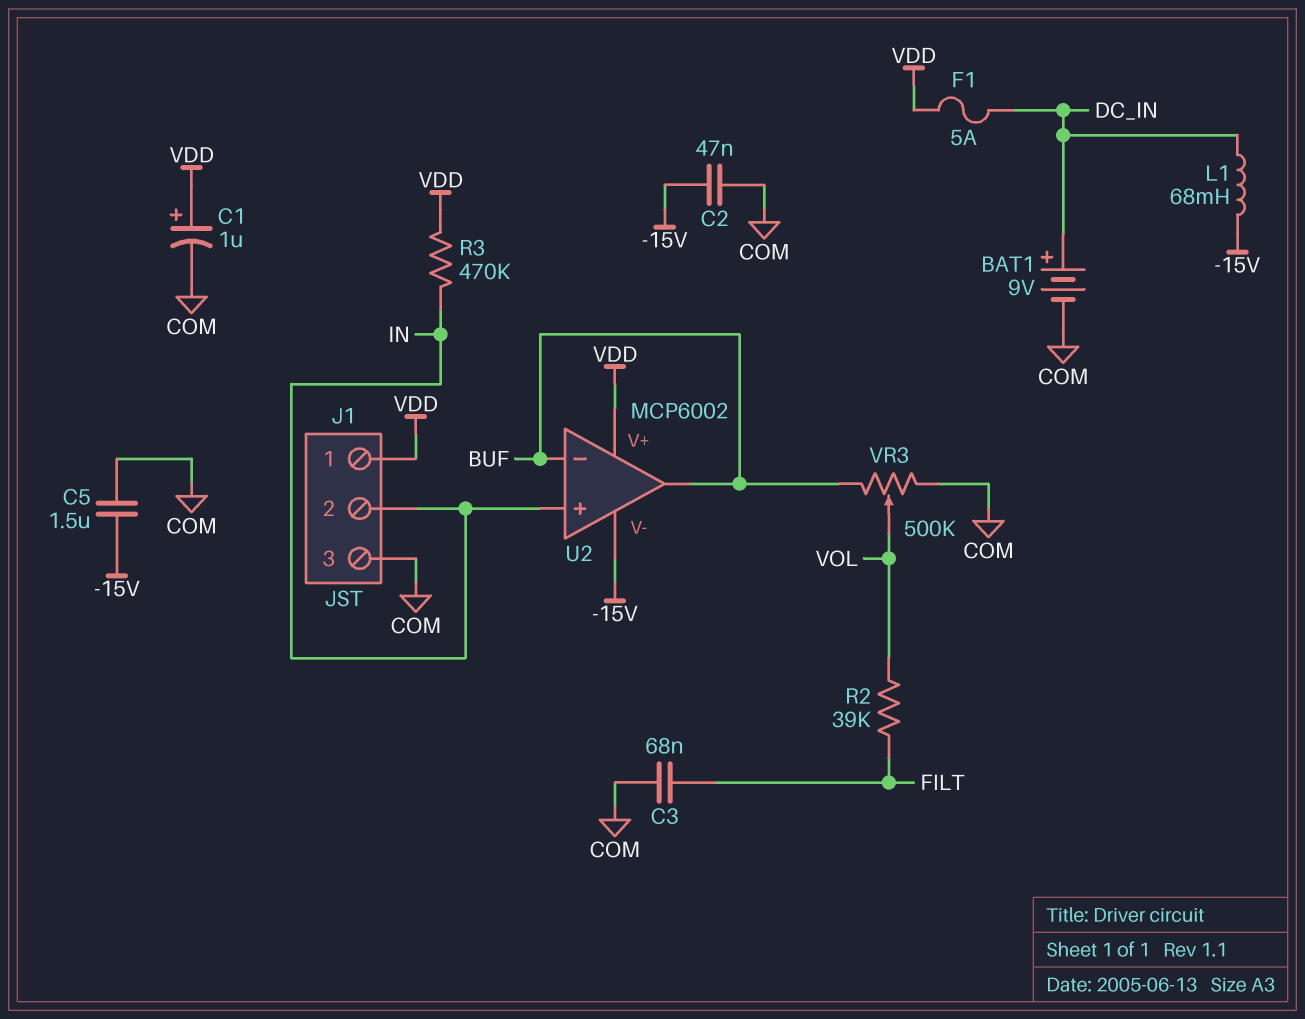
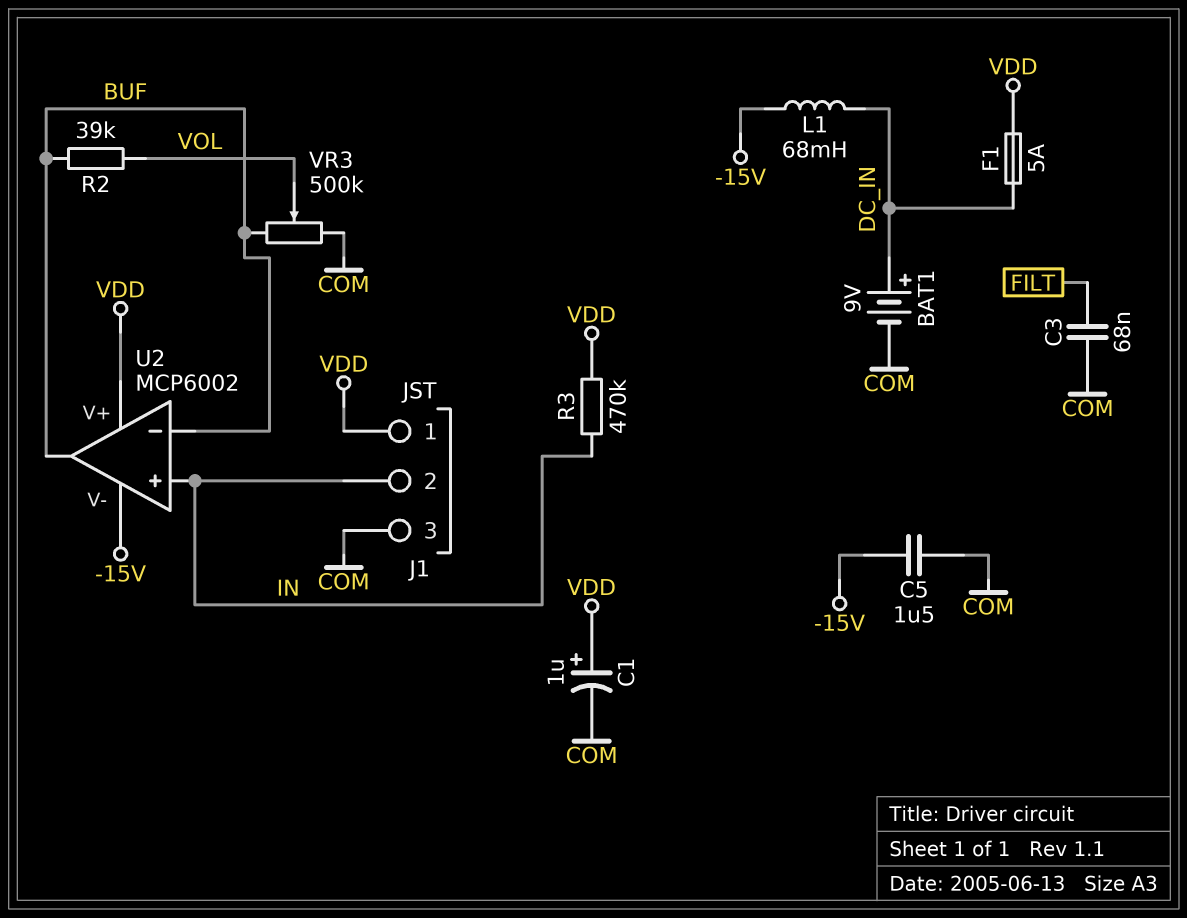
C2: 47nF (-15V, COM) -> none
R2: 39k (FILT, VOL) -> 39k (BUF, VOL)

